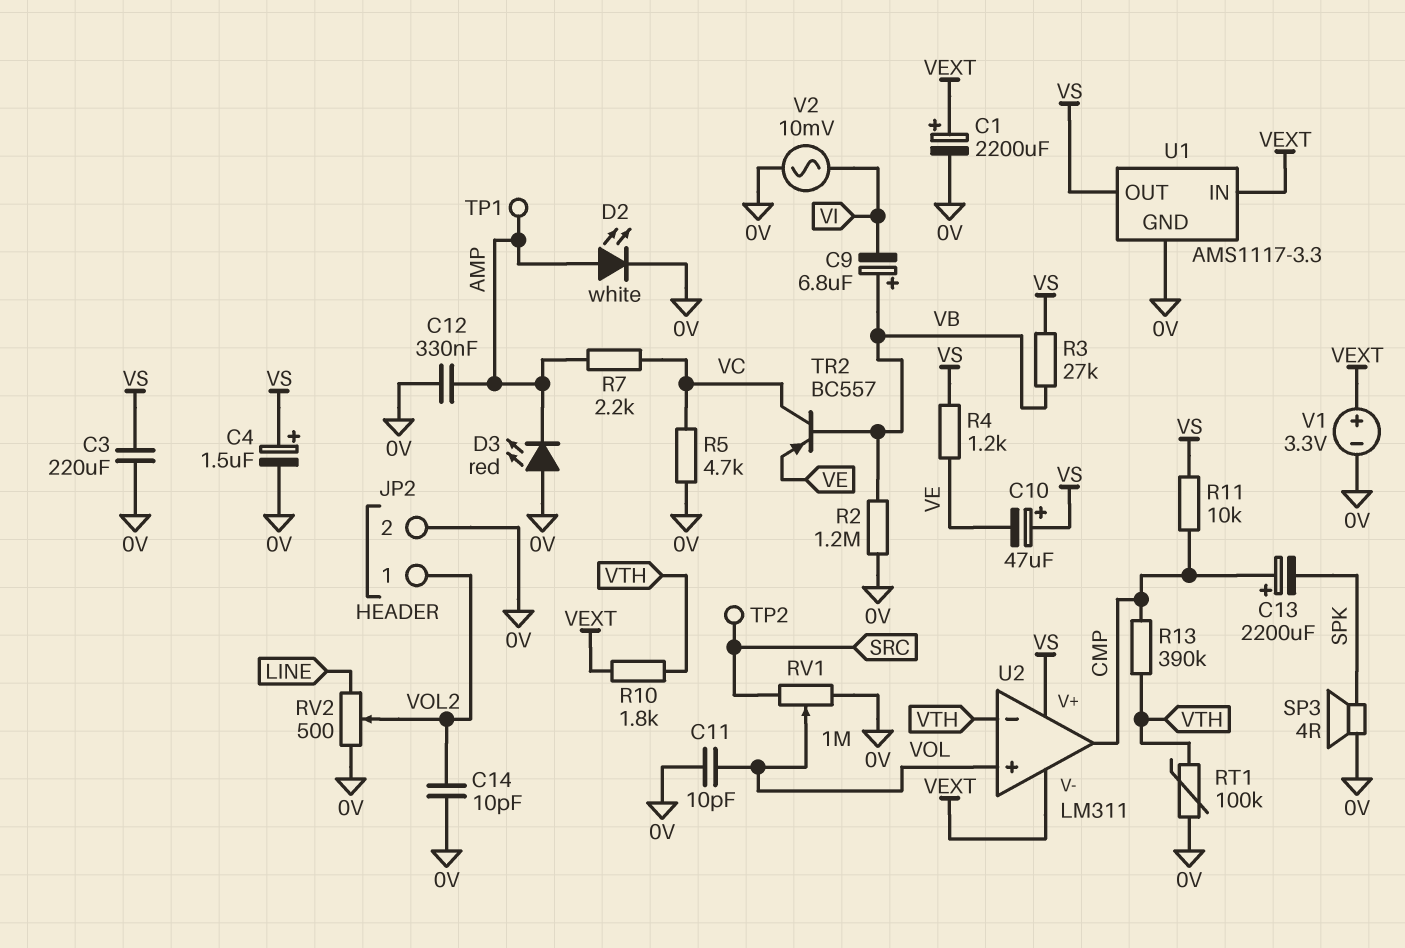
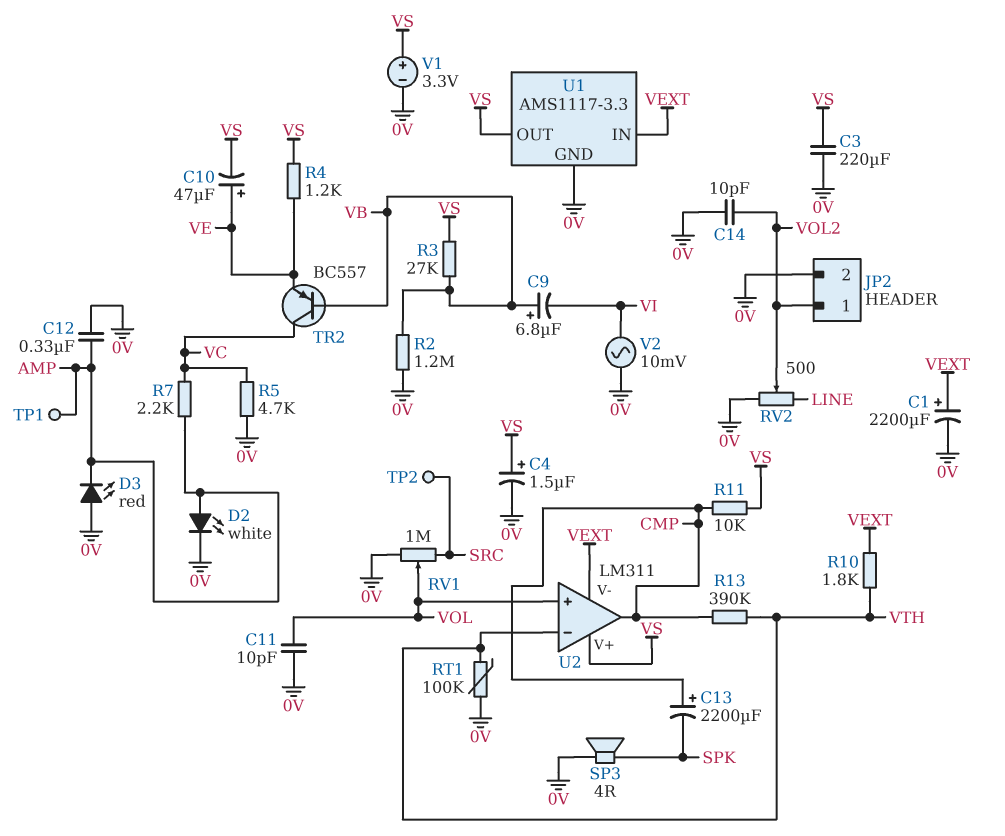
C10: 47uF (plus VS, minus VE) -> 47uF (plus VE, minus VS)
V1: 3.3V (plus VEXT, minus 0V) -> 3.3V (plus VS, minus 0V)

